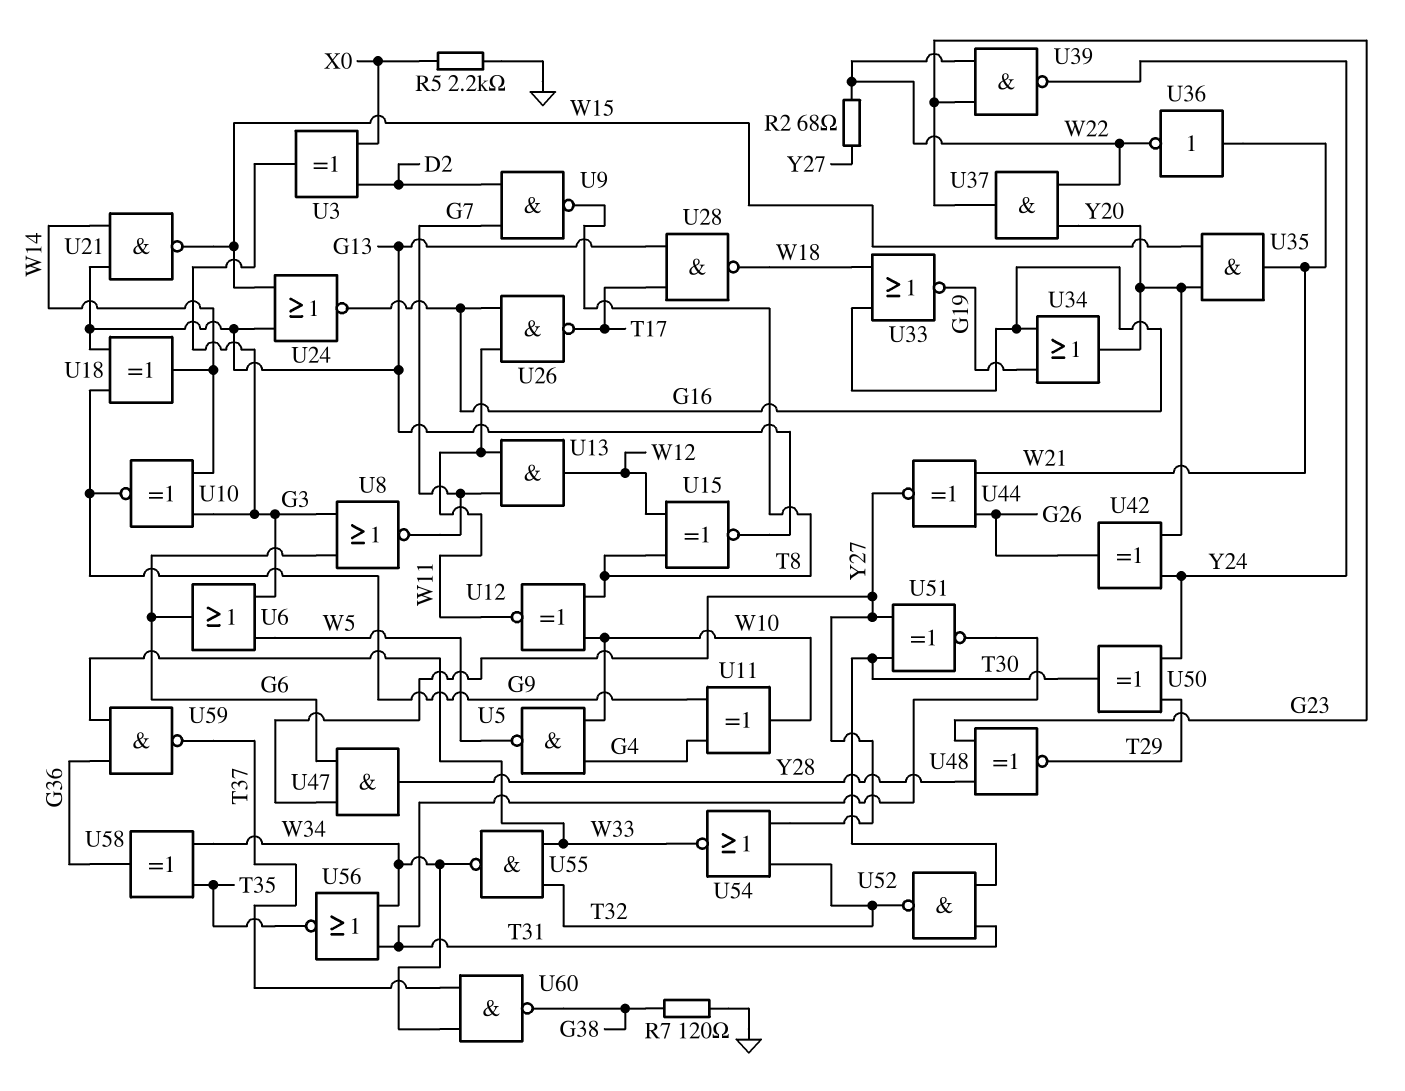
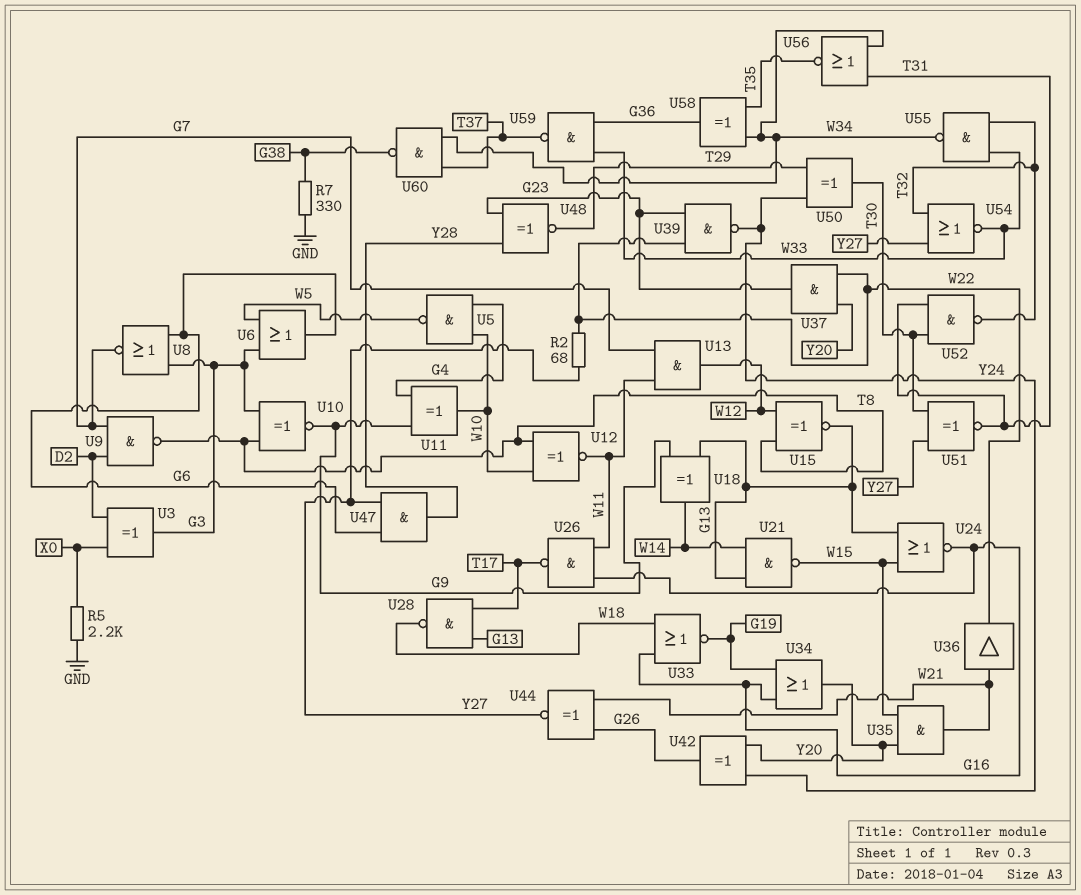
R7: 120 (G38, GND) -> 330 (G38, GND)
U10: XNOR (in G3, in W14, out G9) -> XNOR (in G3, in T8, out G9)
U36: NOT (in W21, out W22) -> buffer (in W21, out W22)

